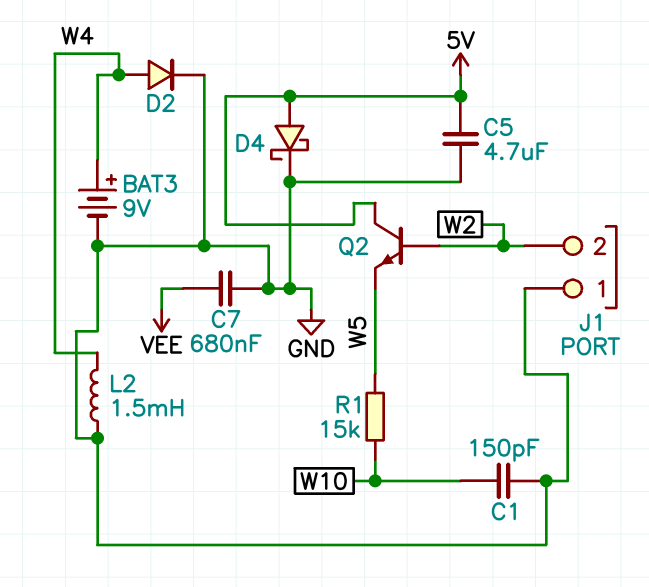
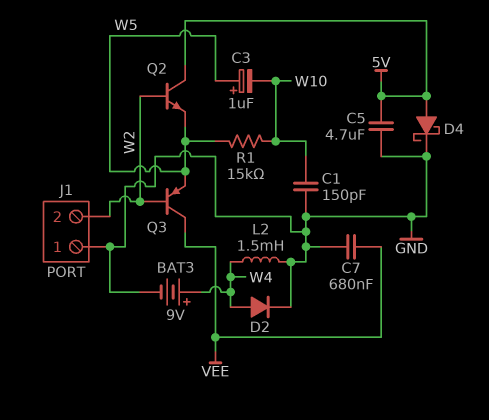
C3: none -> 1uF (plus W5, minus W10)
Q3: none -> PNP (B W2, C VEE, E W5)

